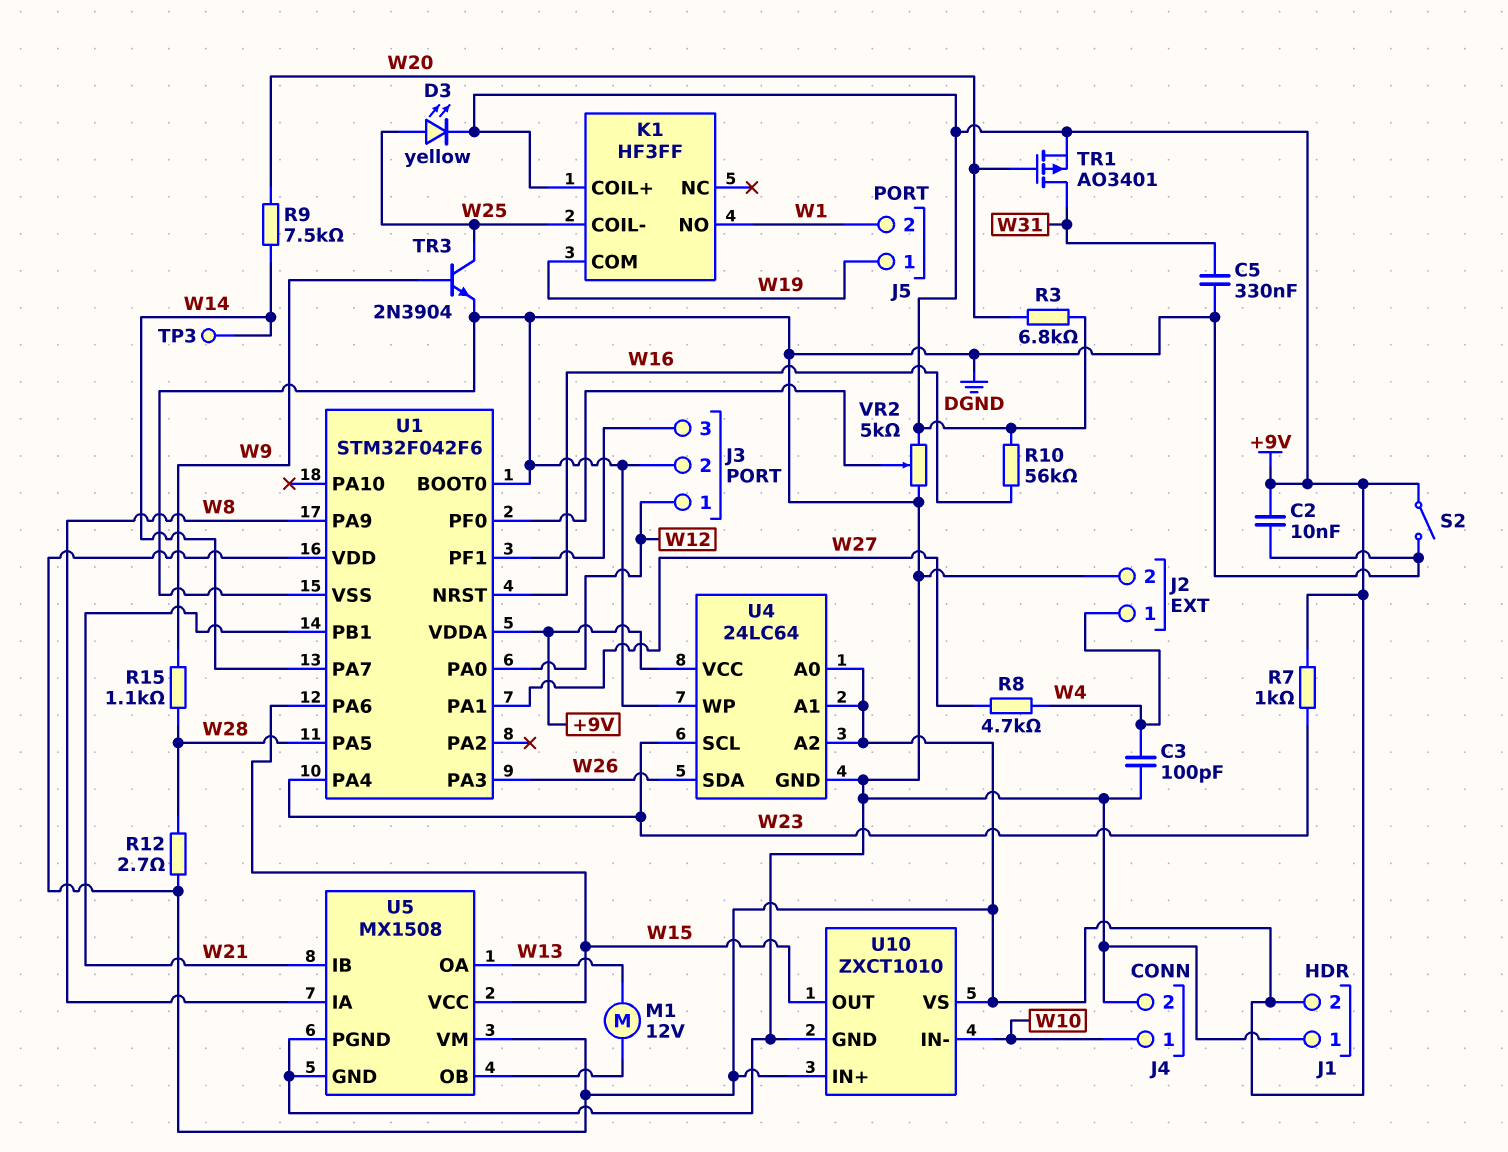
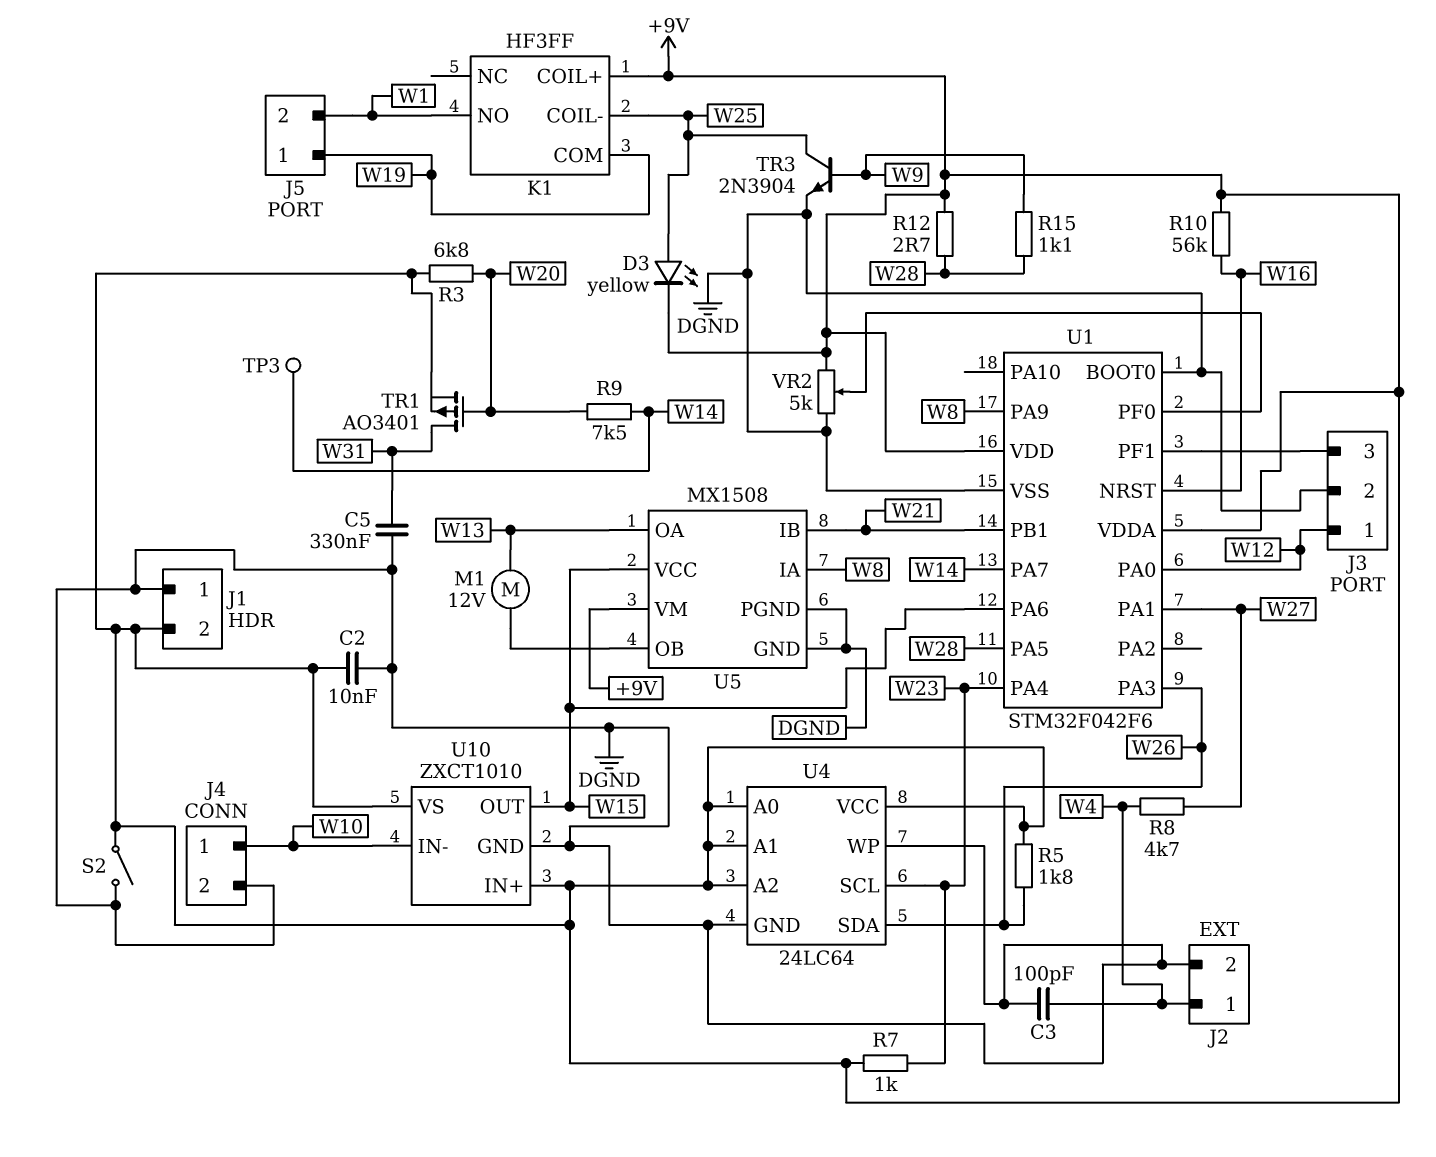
R5: none -> 1.8k (+9V, W26)

